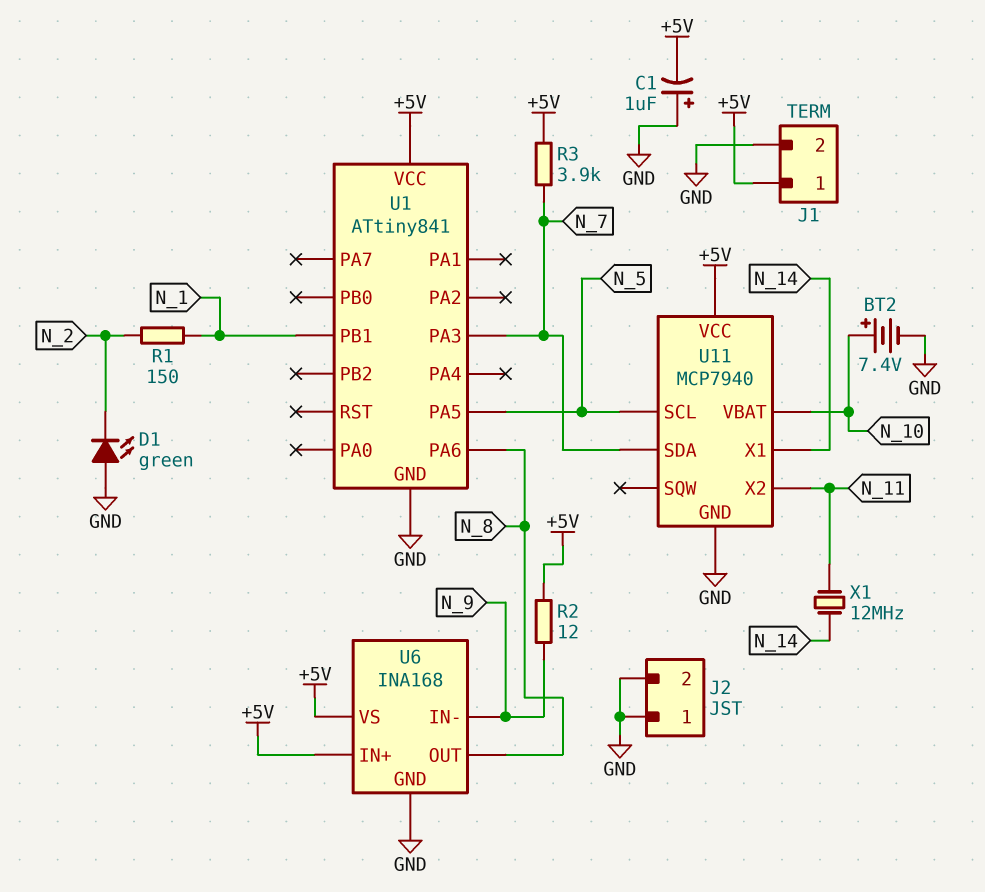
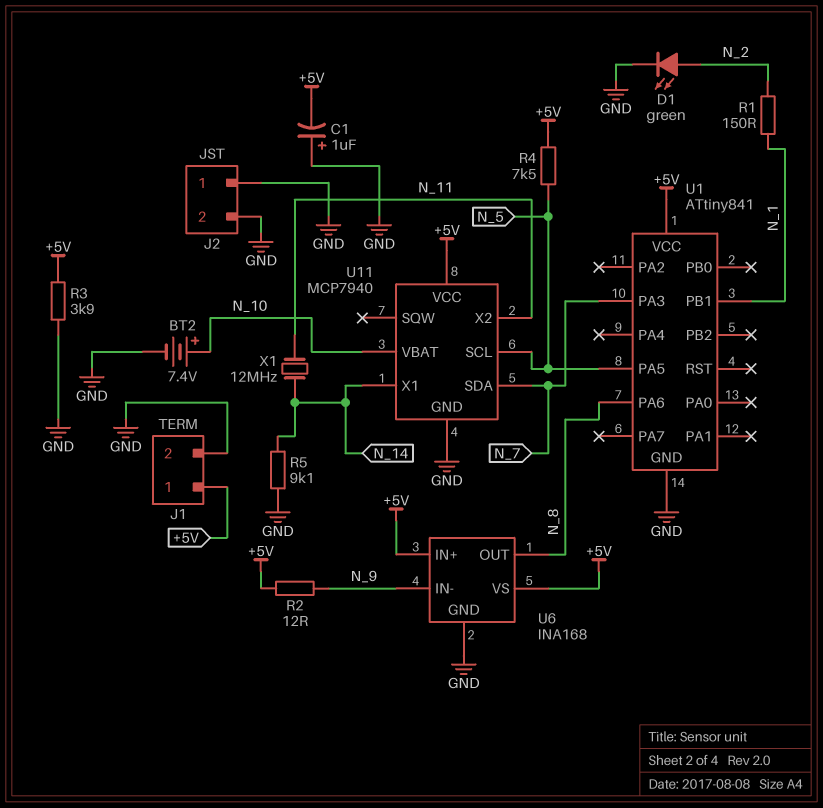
D1: LED green (A GND, K N_2) -> LED green (A N_2, K GND)
R3: 3.9k (+5V, N_7) -> 3.9k (+5V, GND)
R4: none -> 7.5k (+5V, N_5)
R5: none -> 9.1k (GND, N_14)

